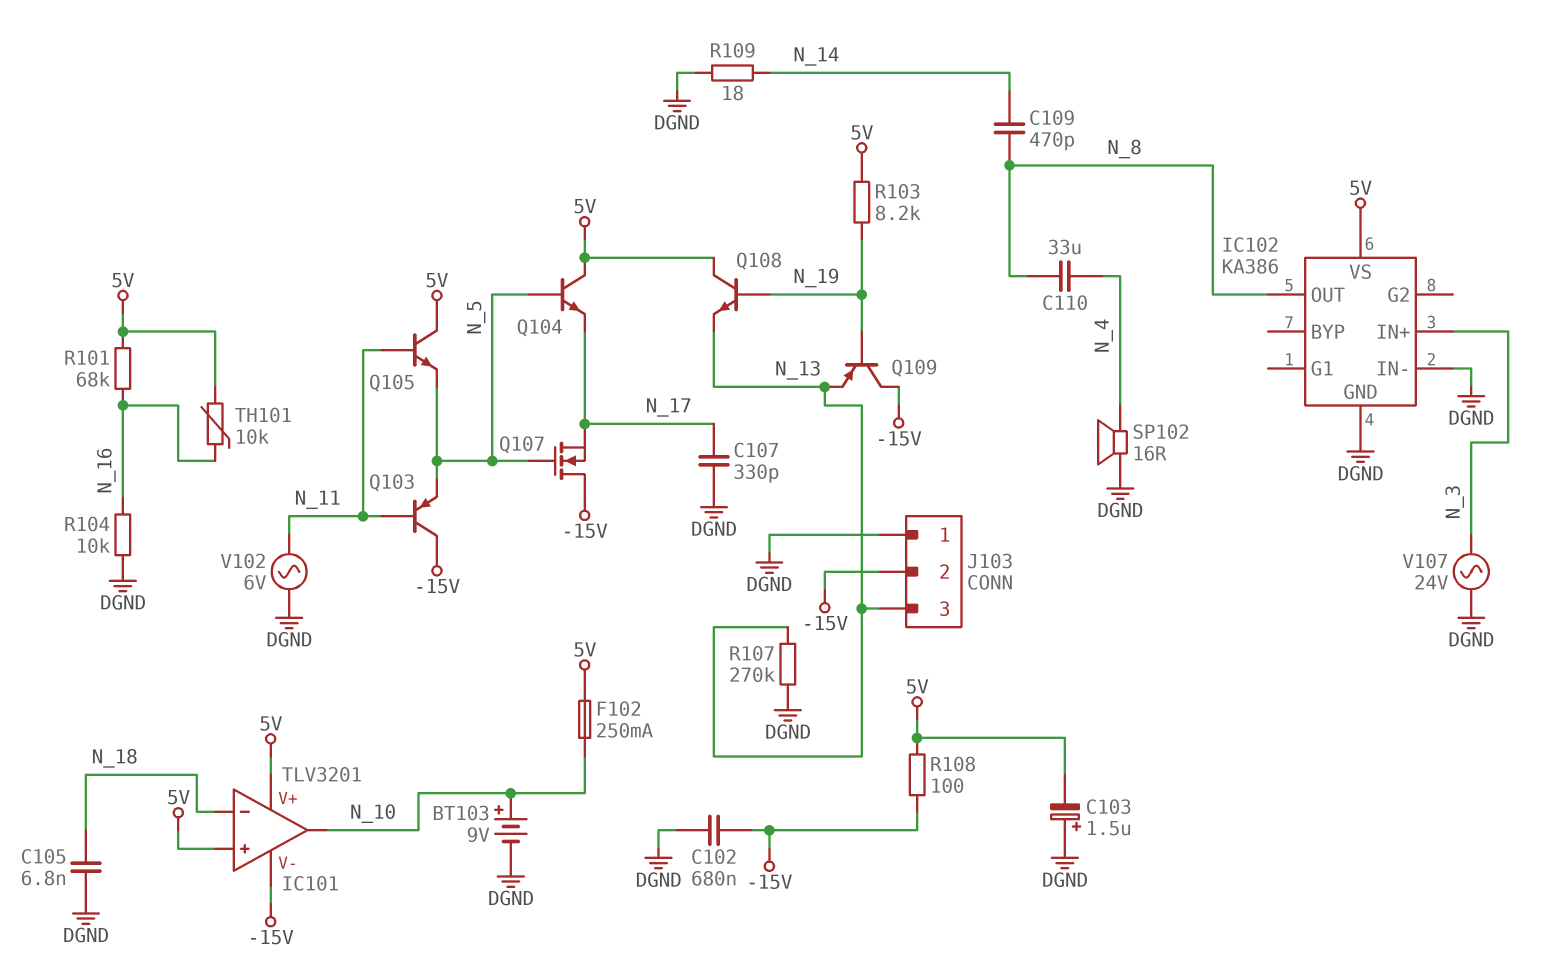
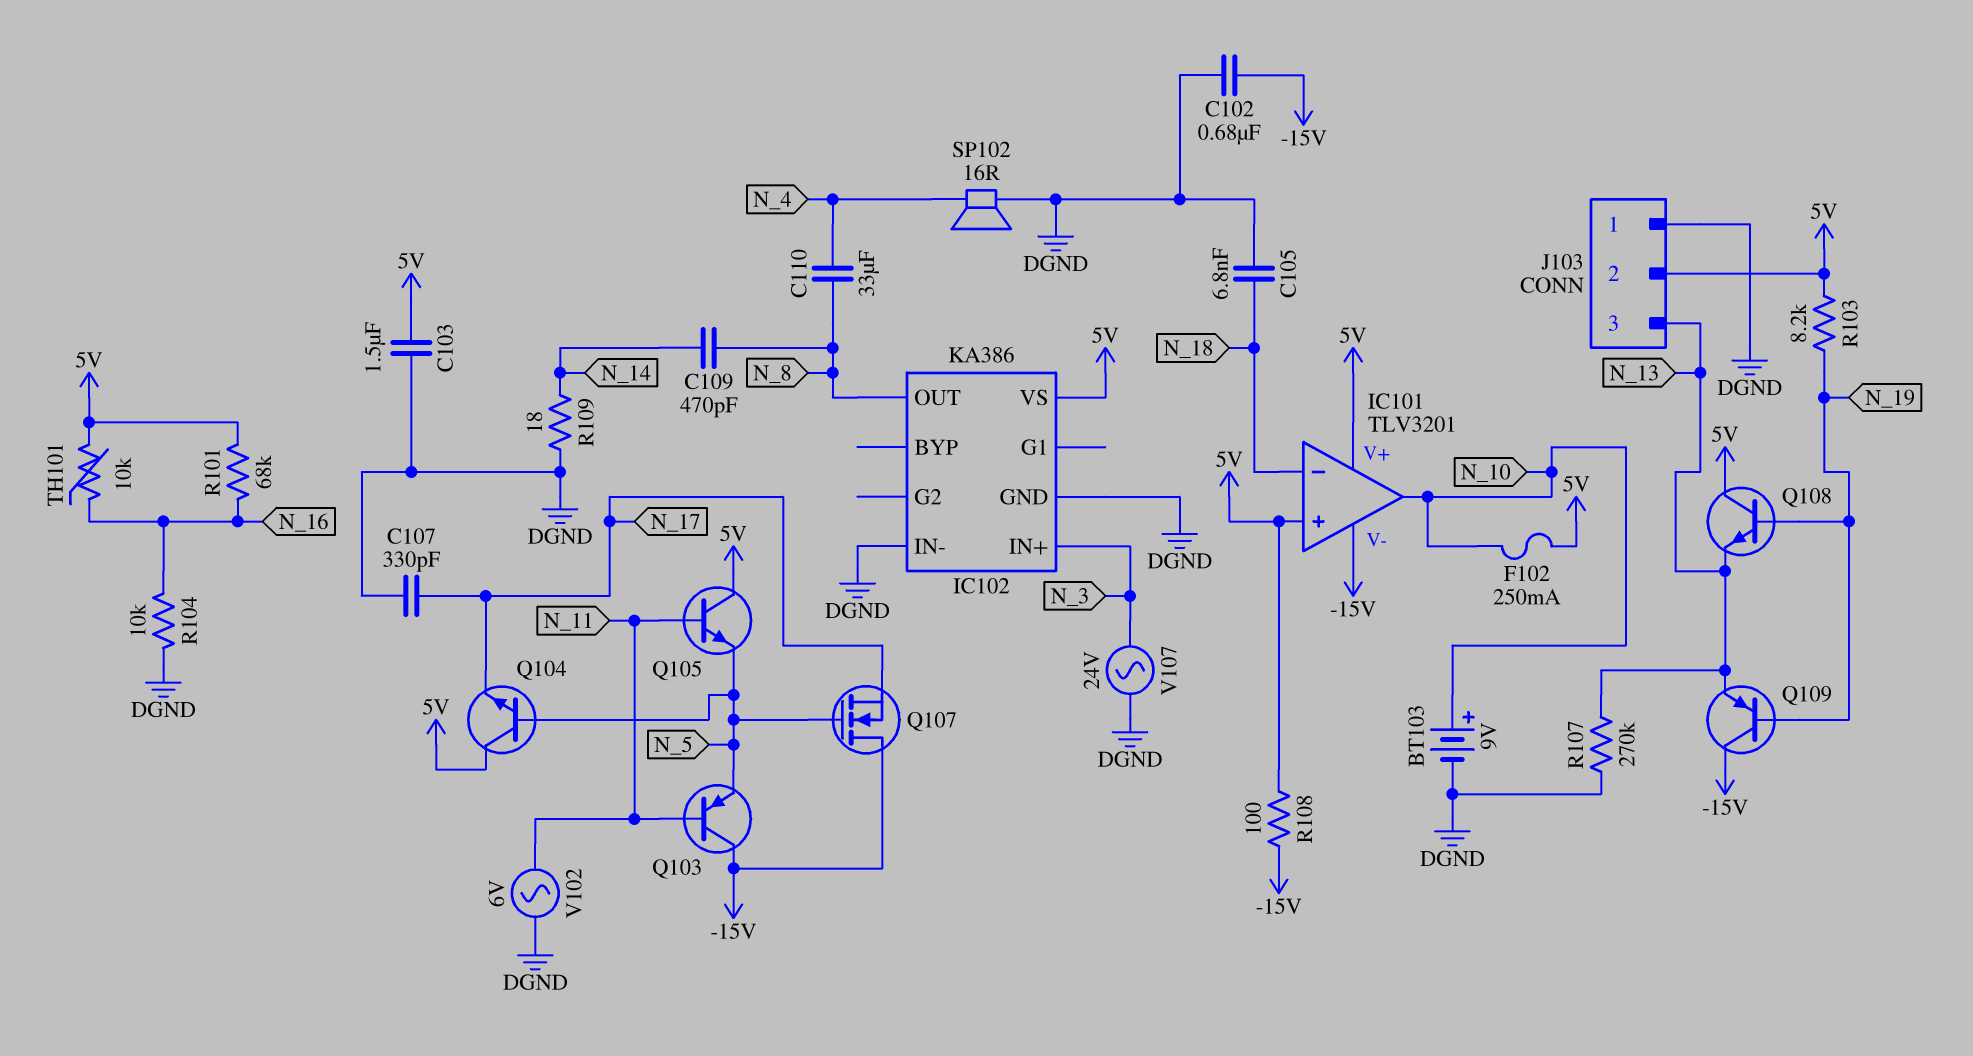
C103: 1.5uF (plus DGND, minus 5V) -> 1.5uF (5V, DGND)
J103 pin 2: -15V -> 5V

